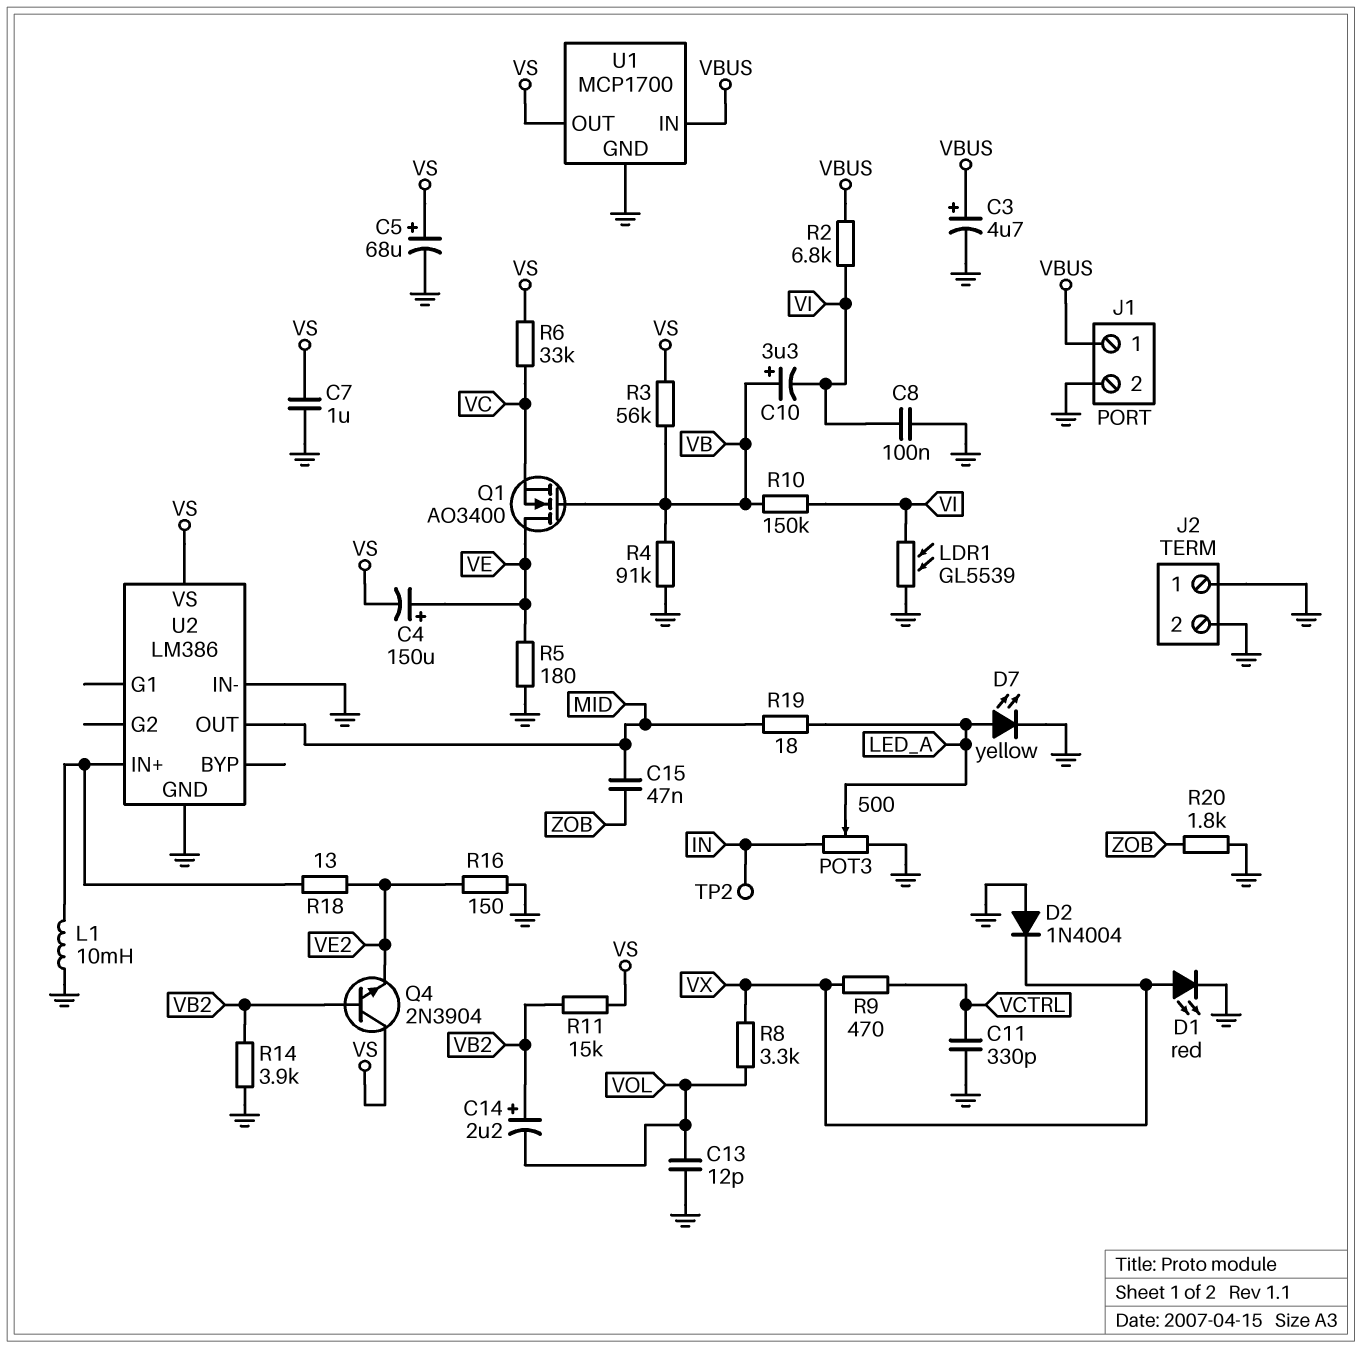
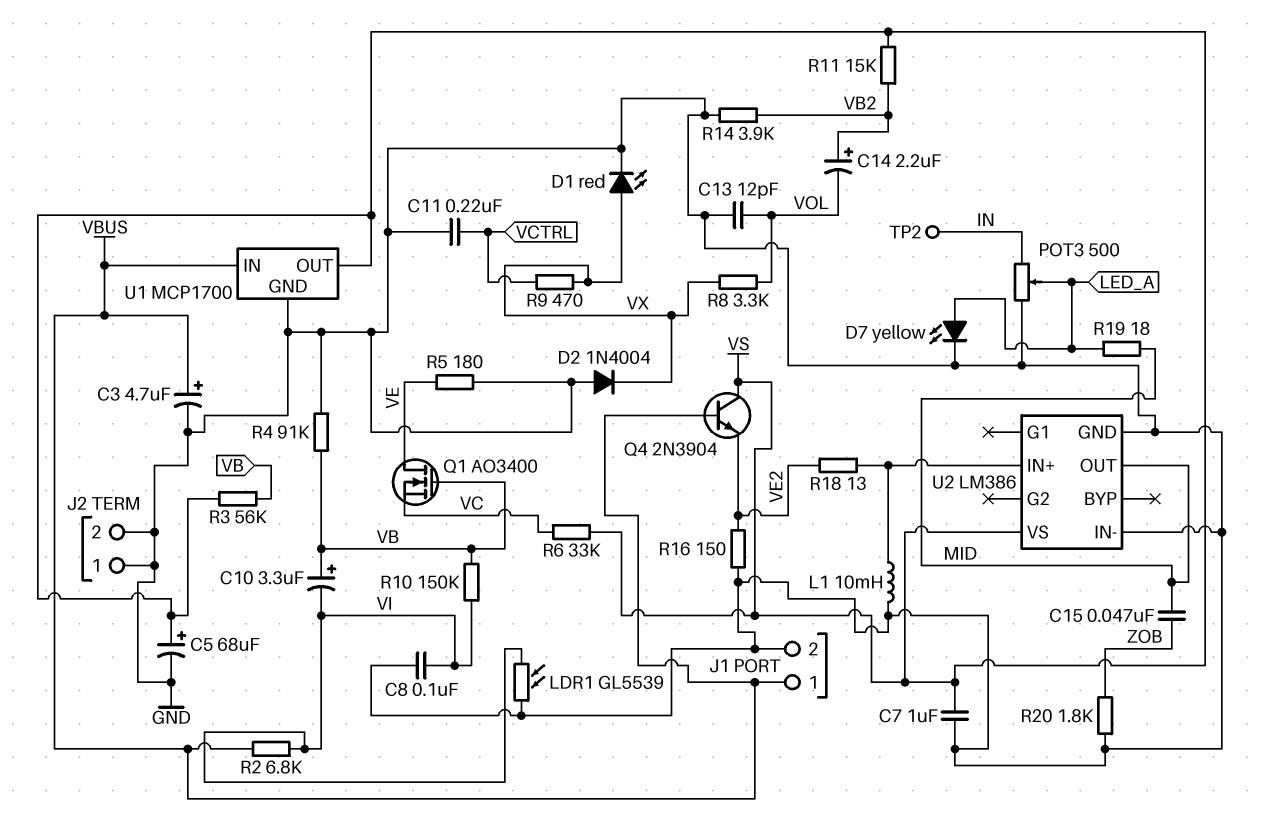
C4: 150uF (plus VE, minus VS) -> none
C11: 330pF (GND, VCTRL) -> 220nF (GND, VCTRL)
Q4: NPN 2N3904 (B VB2, C VS, E VE2) -> NPN 2N3904 (B VBUS, C VS, E VE2)

